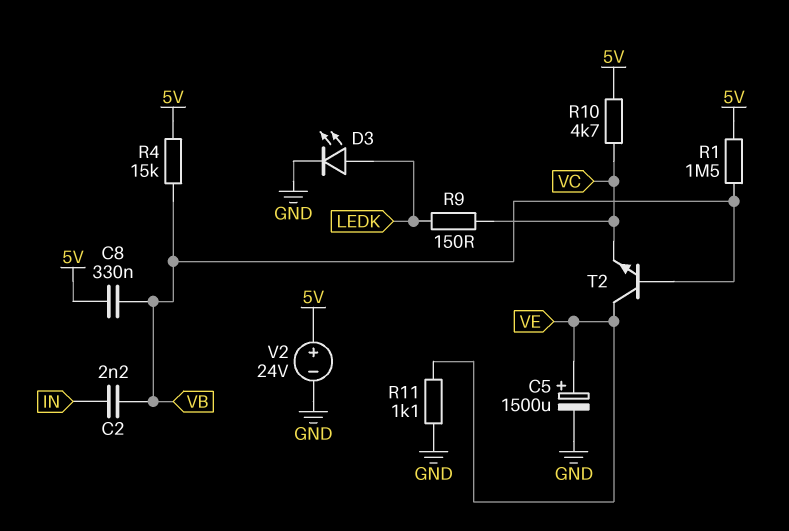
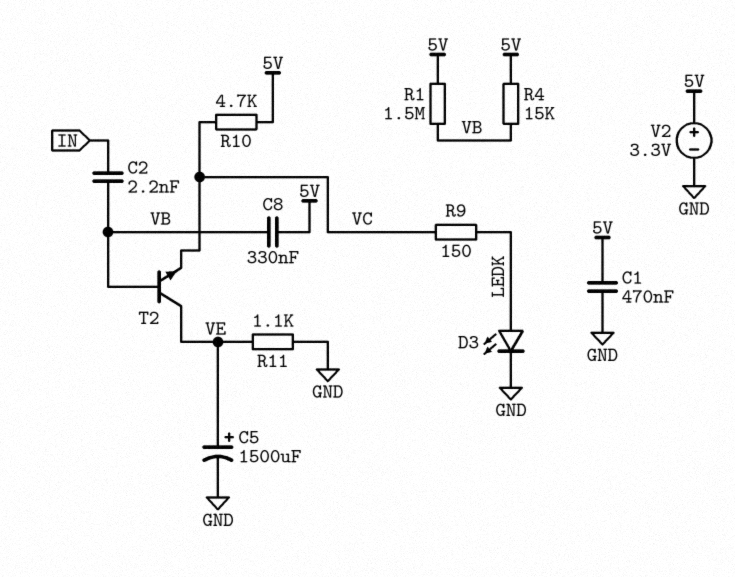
C1: none -> 470nF (5V, GND)
V2: 24V (plus 5V, minus GND) -> 3.3V (plus 5V, minus GND)

